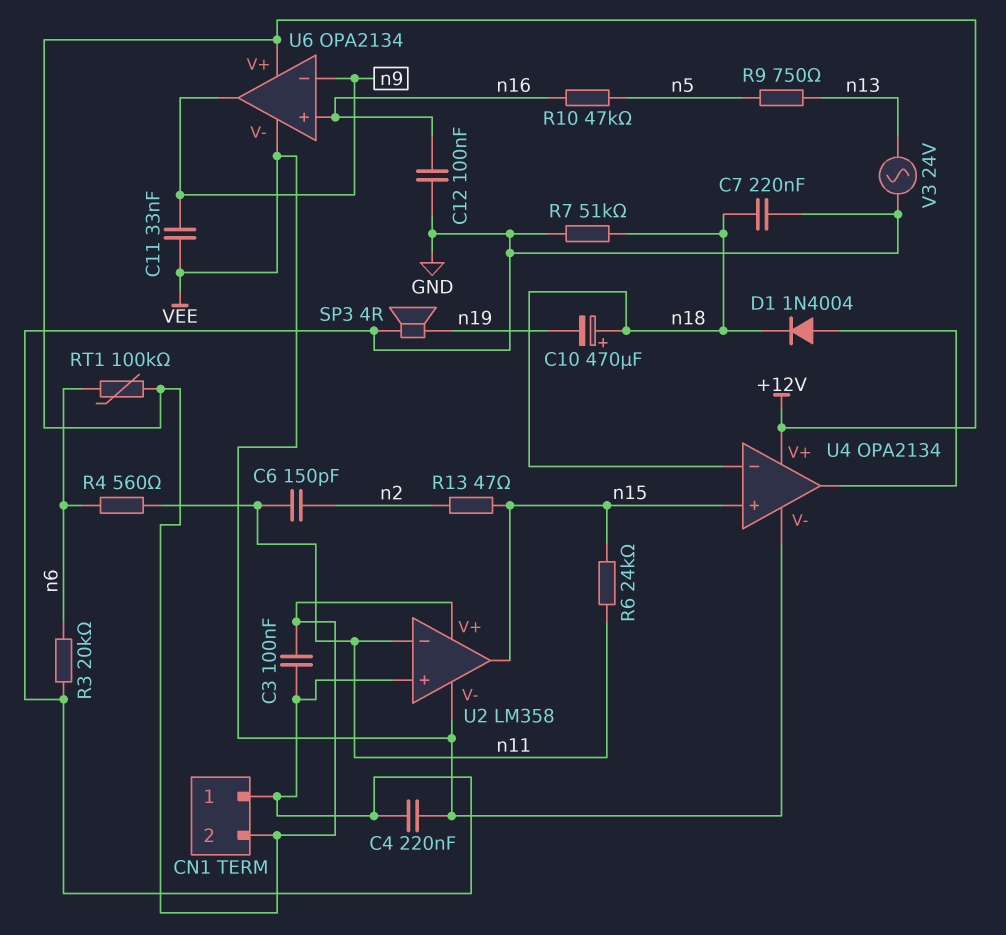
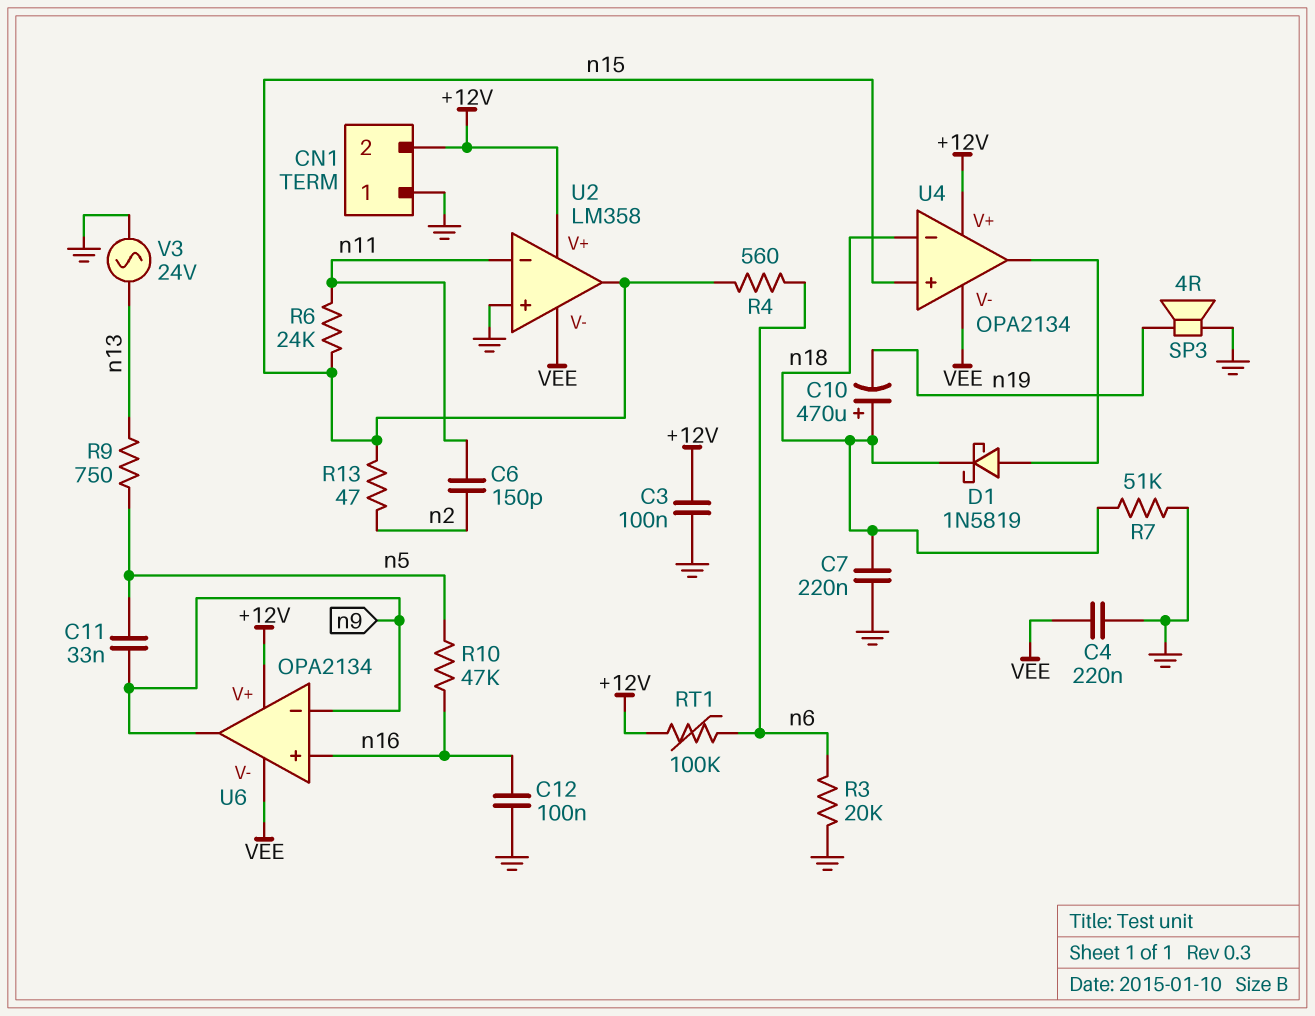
C11: 33nF (VEE, n9) -> 33nF (n5, n9)
D1: diode 1N4004 (A U4/out, K n18) -> schottky 1N5819 (A U4/out, K n18)
R4: 560 (n6, n11) -> 560 (n6, n15)

